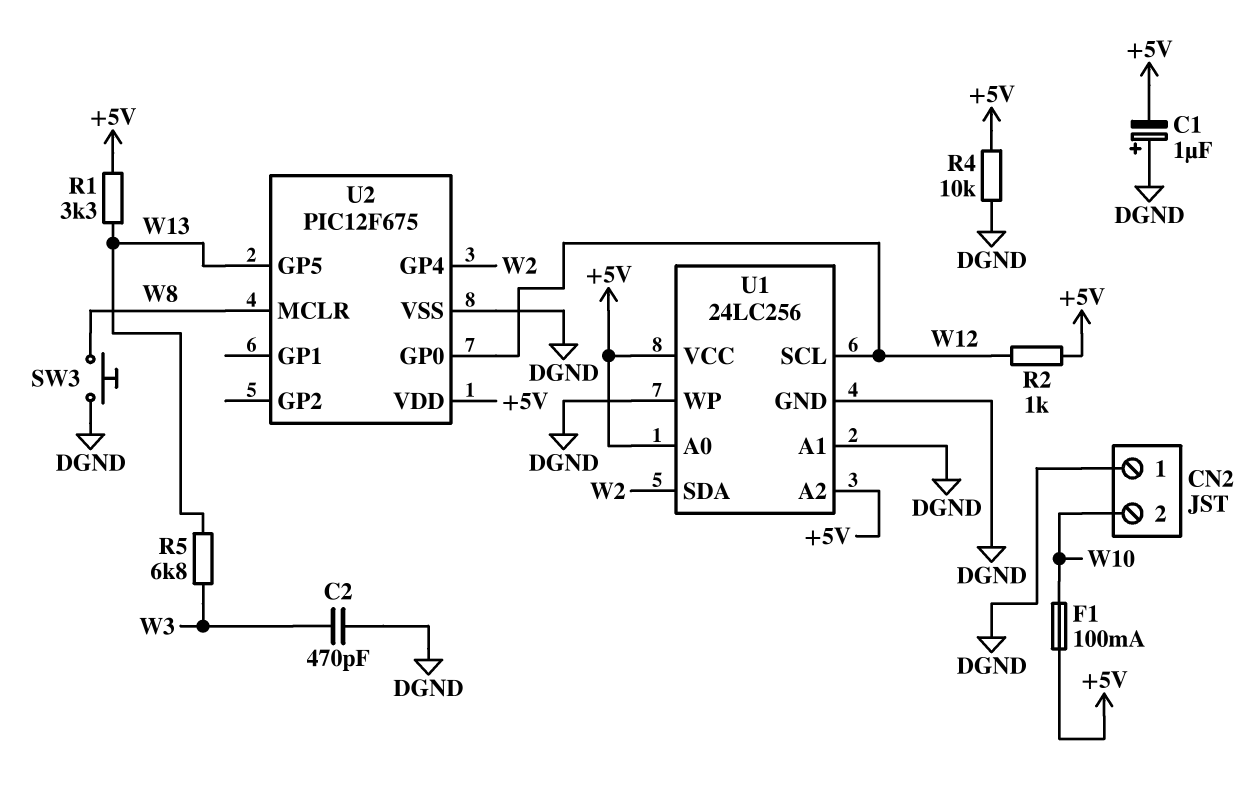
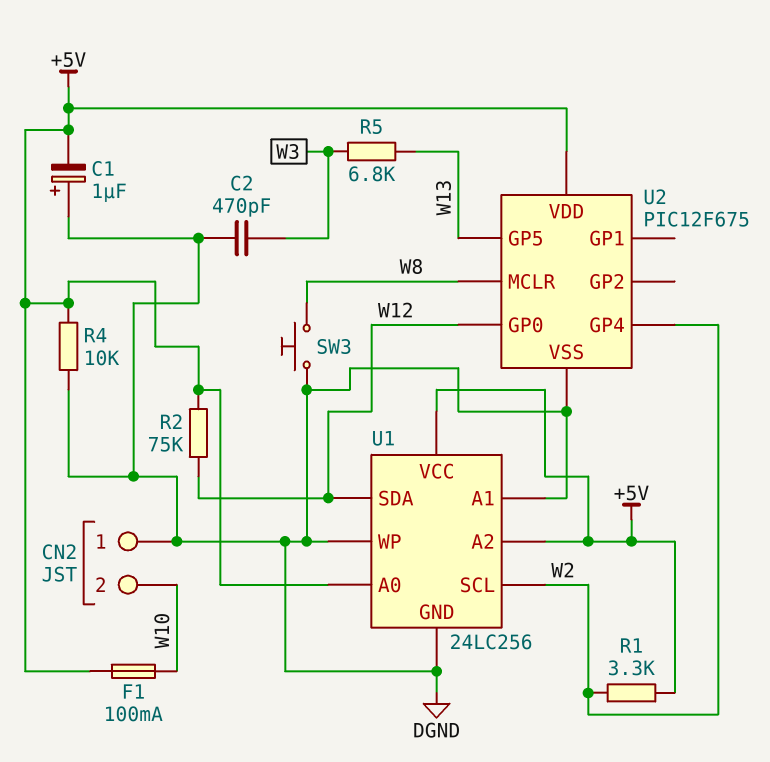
R1: 3.3k (+5V, W13) -> 3.3k (+5V, W2)
R2: 1k (+5V, W12) -> 75k (+5V, W12)
U1 pin SCL: W12 -> W2
U1 pin SDA: W2 -> W12

